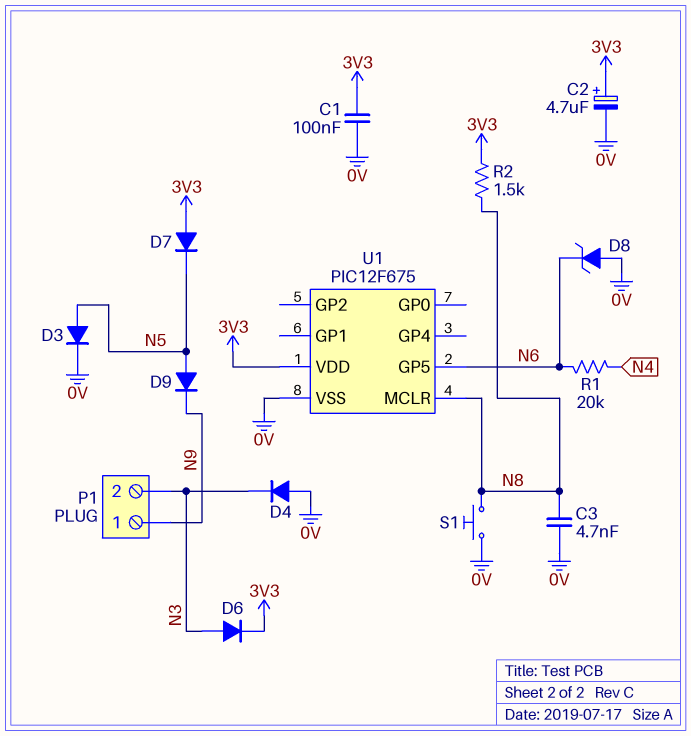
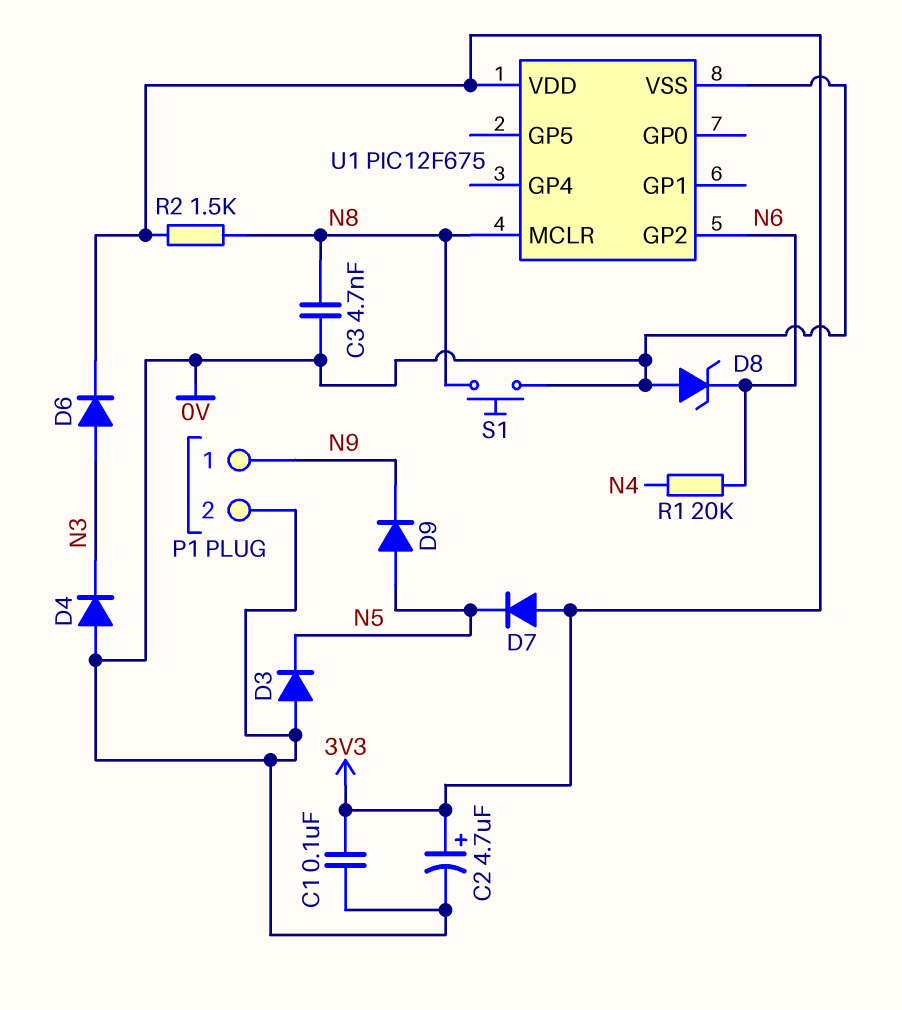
D3: diode (A N5, K 0V) -> diode (A 0V, K N5)
P1 pin 2: N3 -> 0V
U1 pin GP2: none -> N6
U1 pin GP5: N6 -> none

